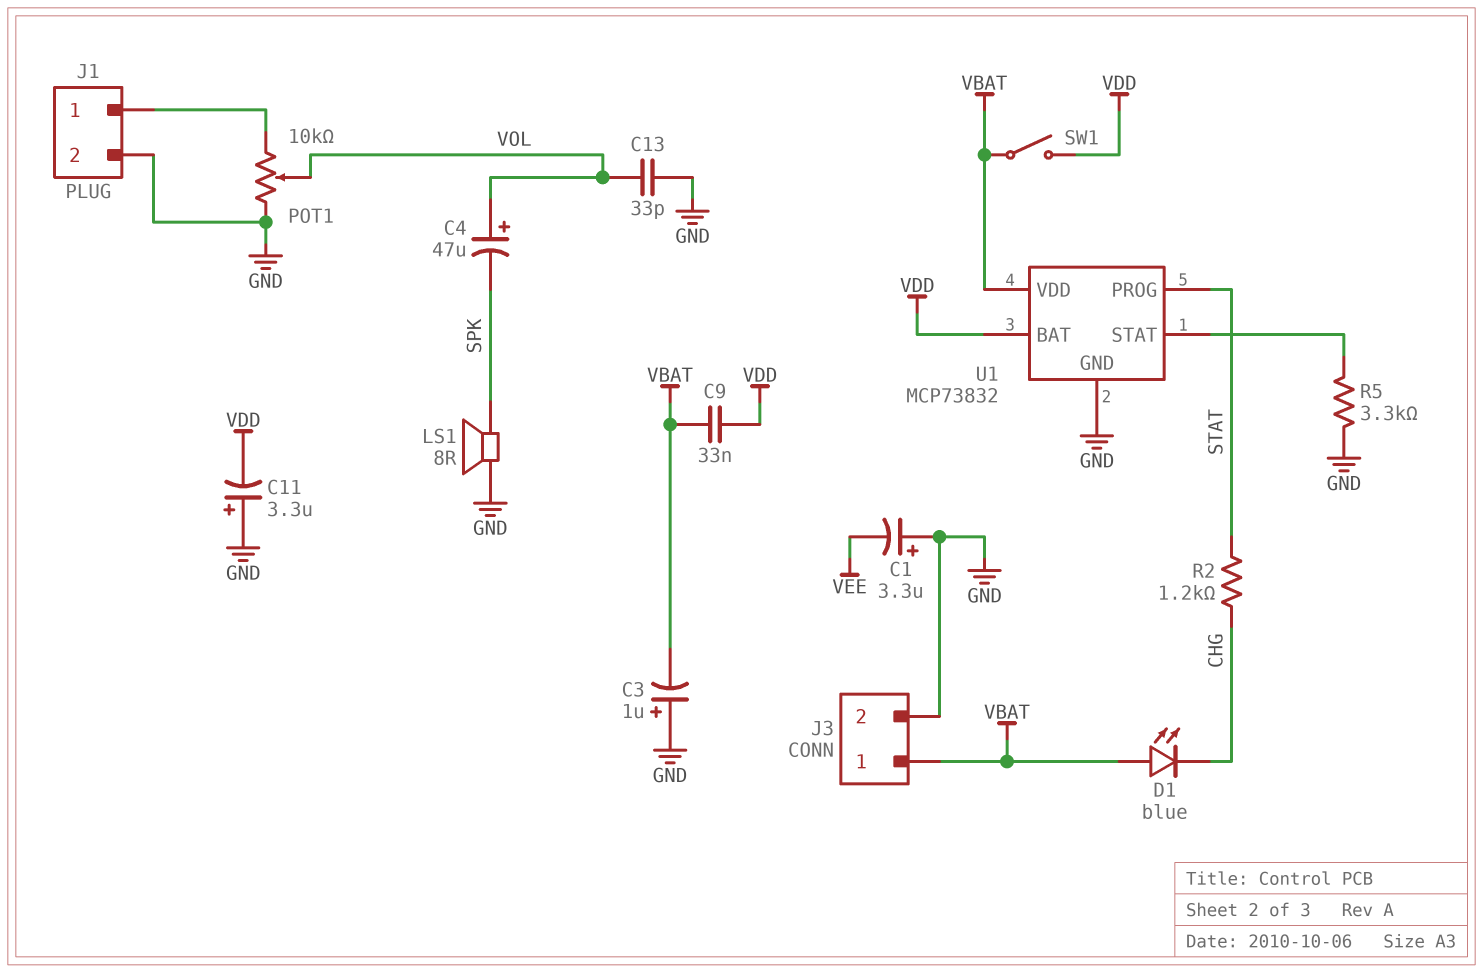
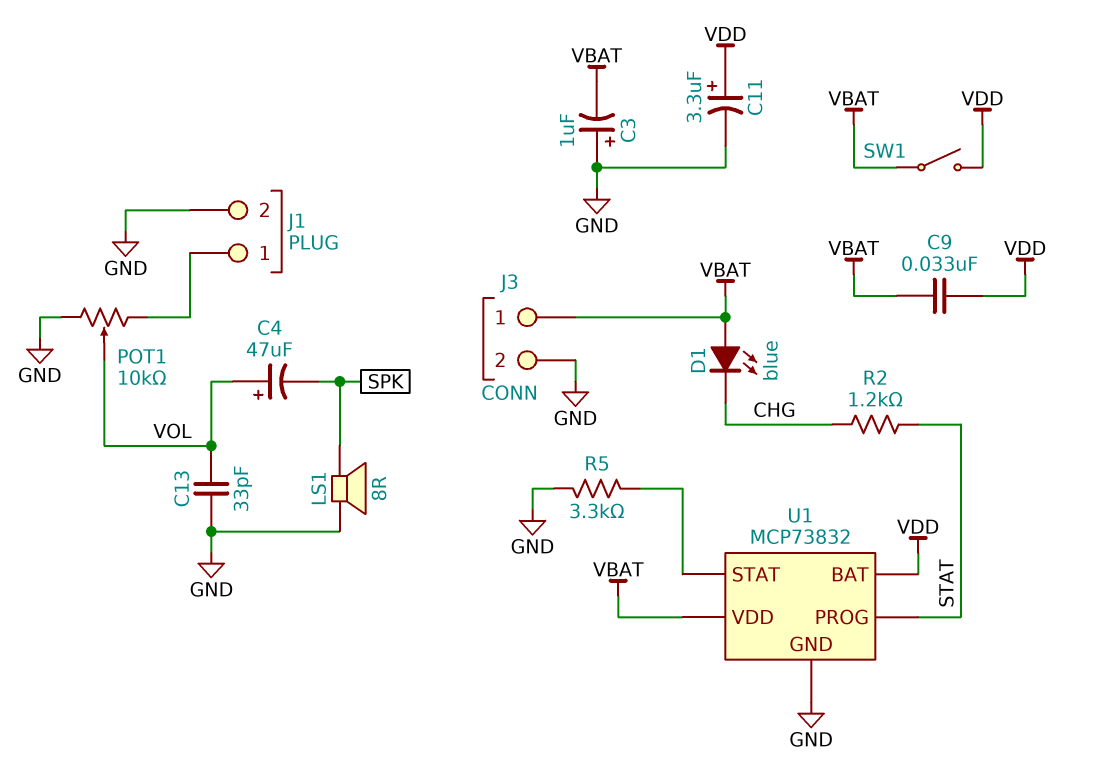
C1: 3.3uF (plus GND, minus VEE) -> none
C11: 3.3uF (plus GND, minus VDD) -> 3.3uF (plus VDD, minus GND)

